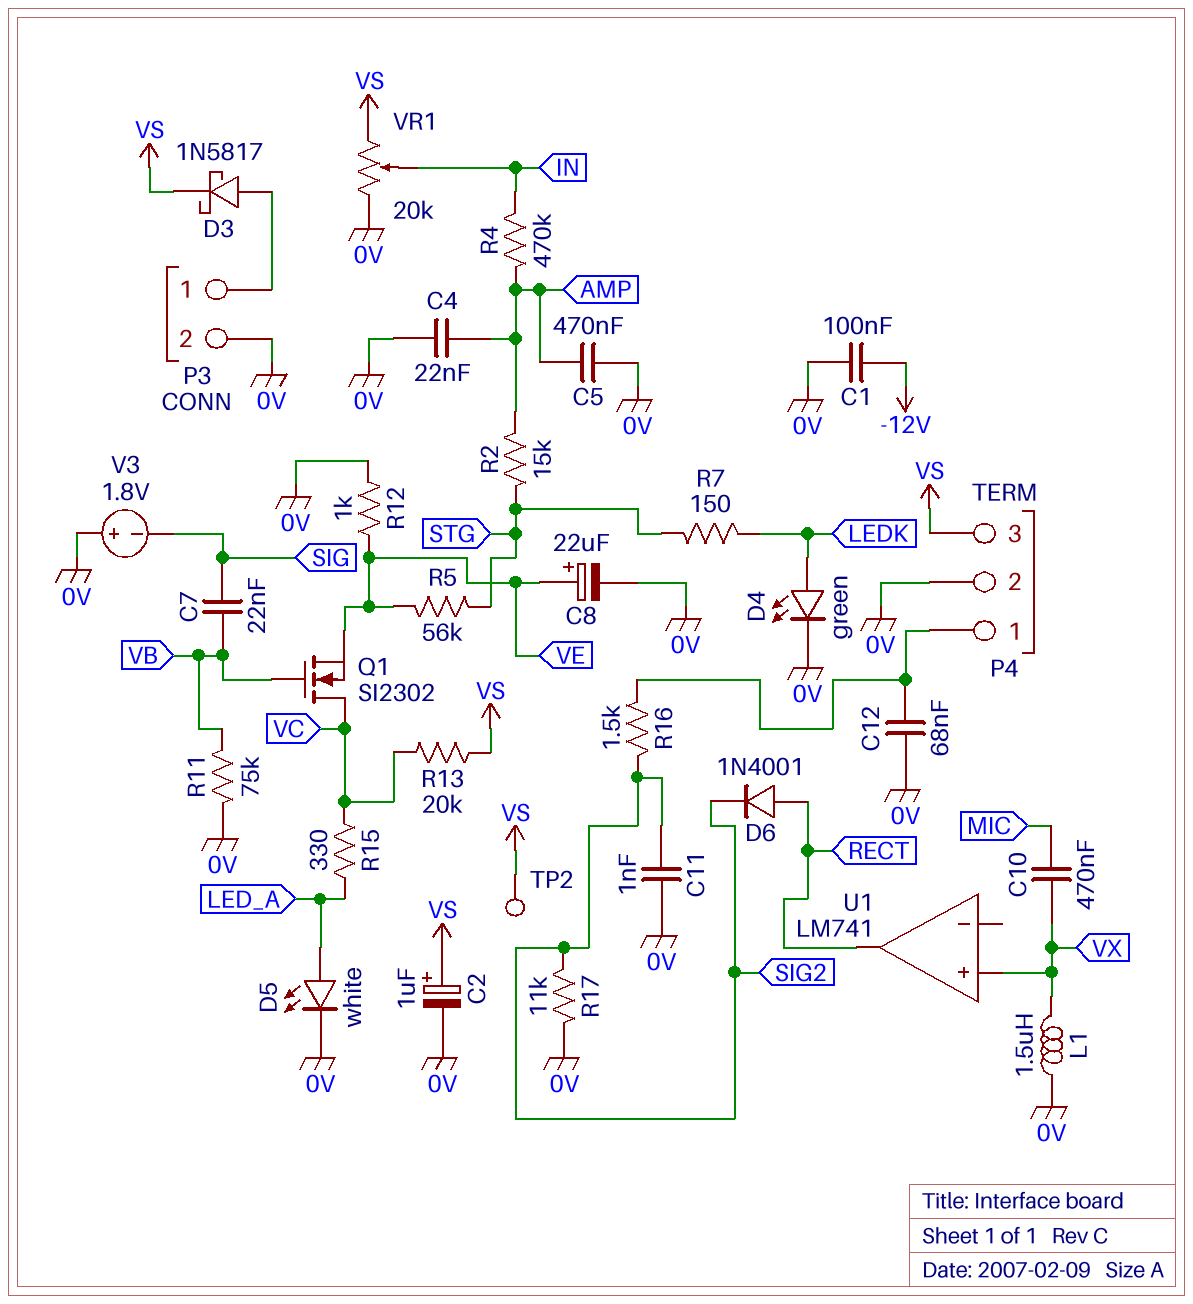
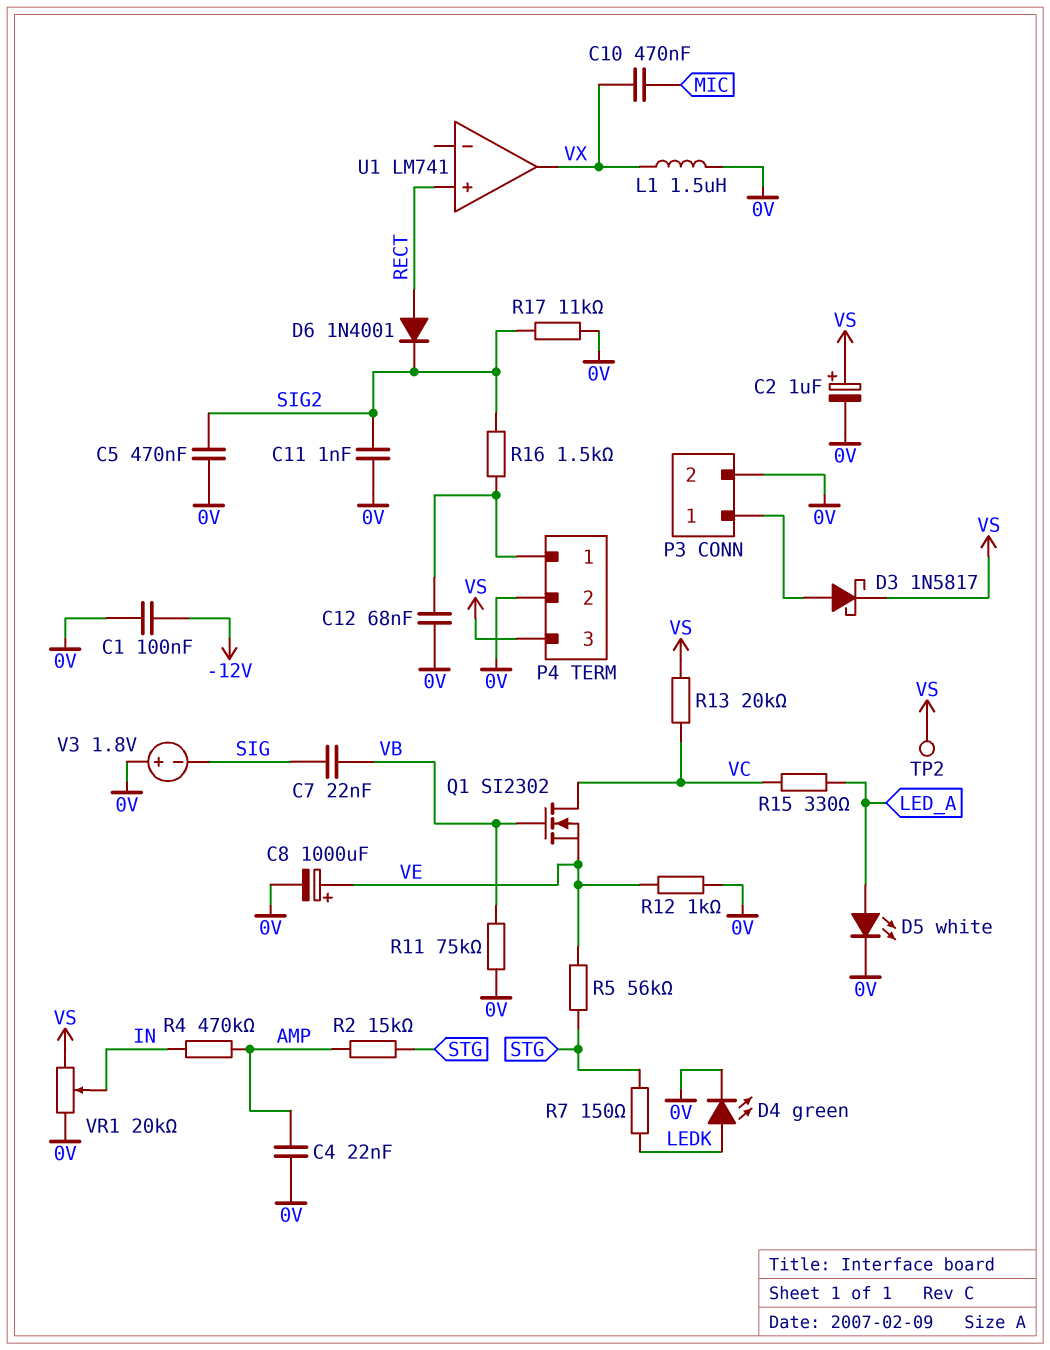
C5: 470nF (0V, AMP) -> 470nF (0V, SIG2)
C8: 22uF (plus VE, minus 0V) -> 1000uF (plus VE, minus 0V)
U1 pin in+: VX -> RECT
U1 pin out: RECT -> VX

